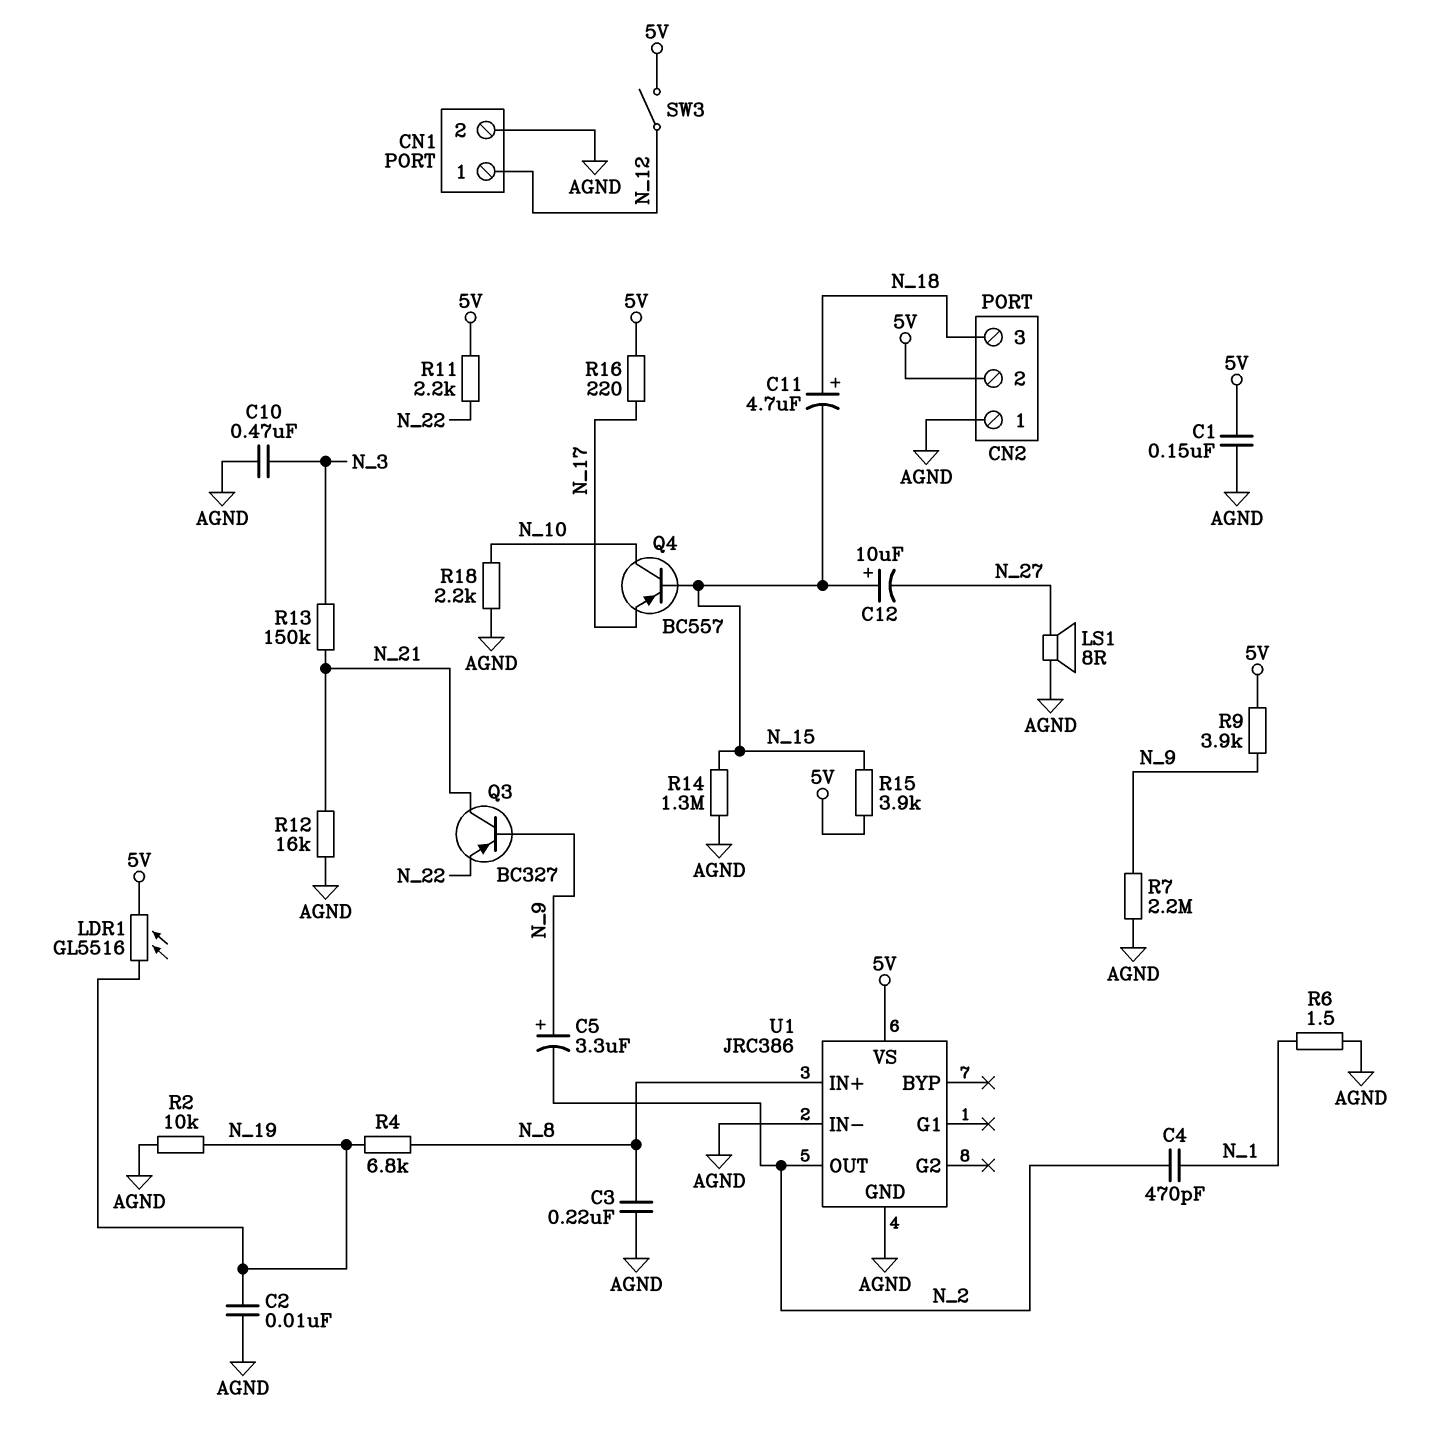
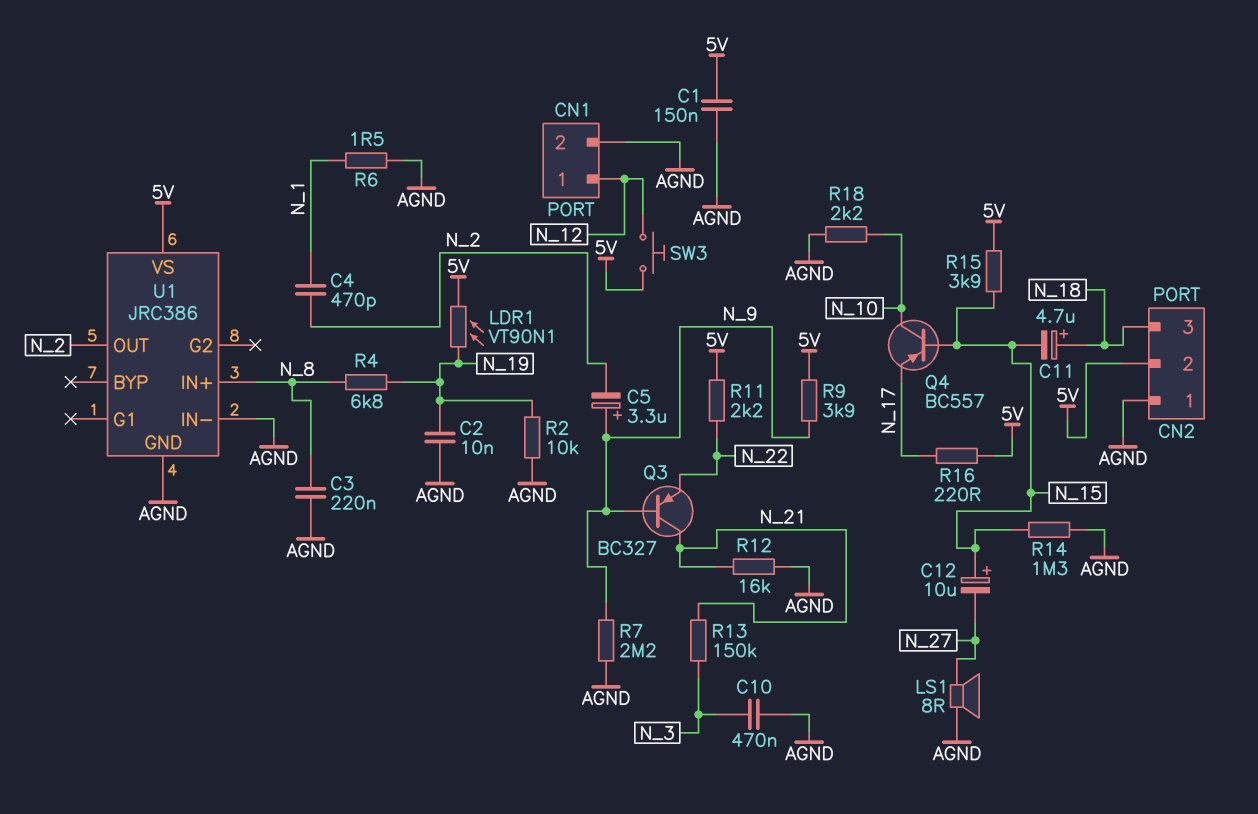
LDR1: GL5516 (5V, N_19) -> VT90N1 (5V, N_19)
SW3: switch (5V, N_12) -> button (5V, N_12)

